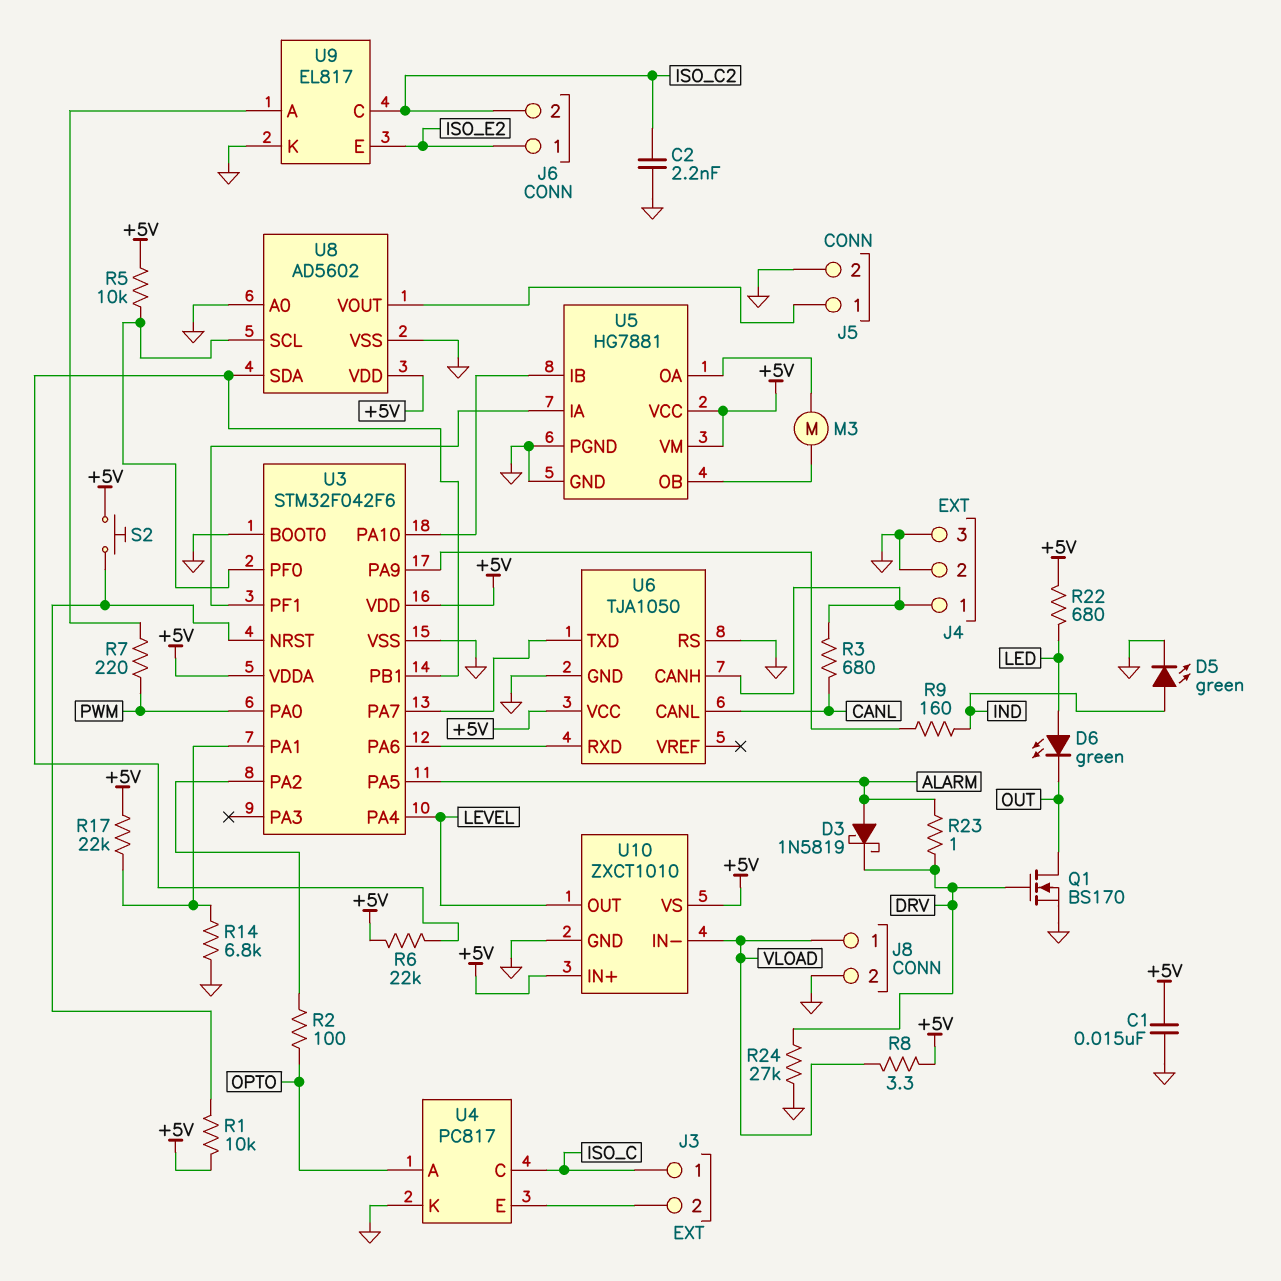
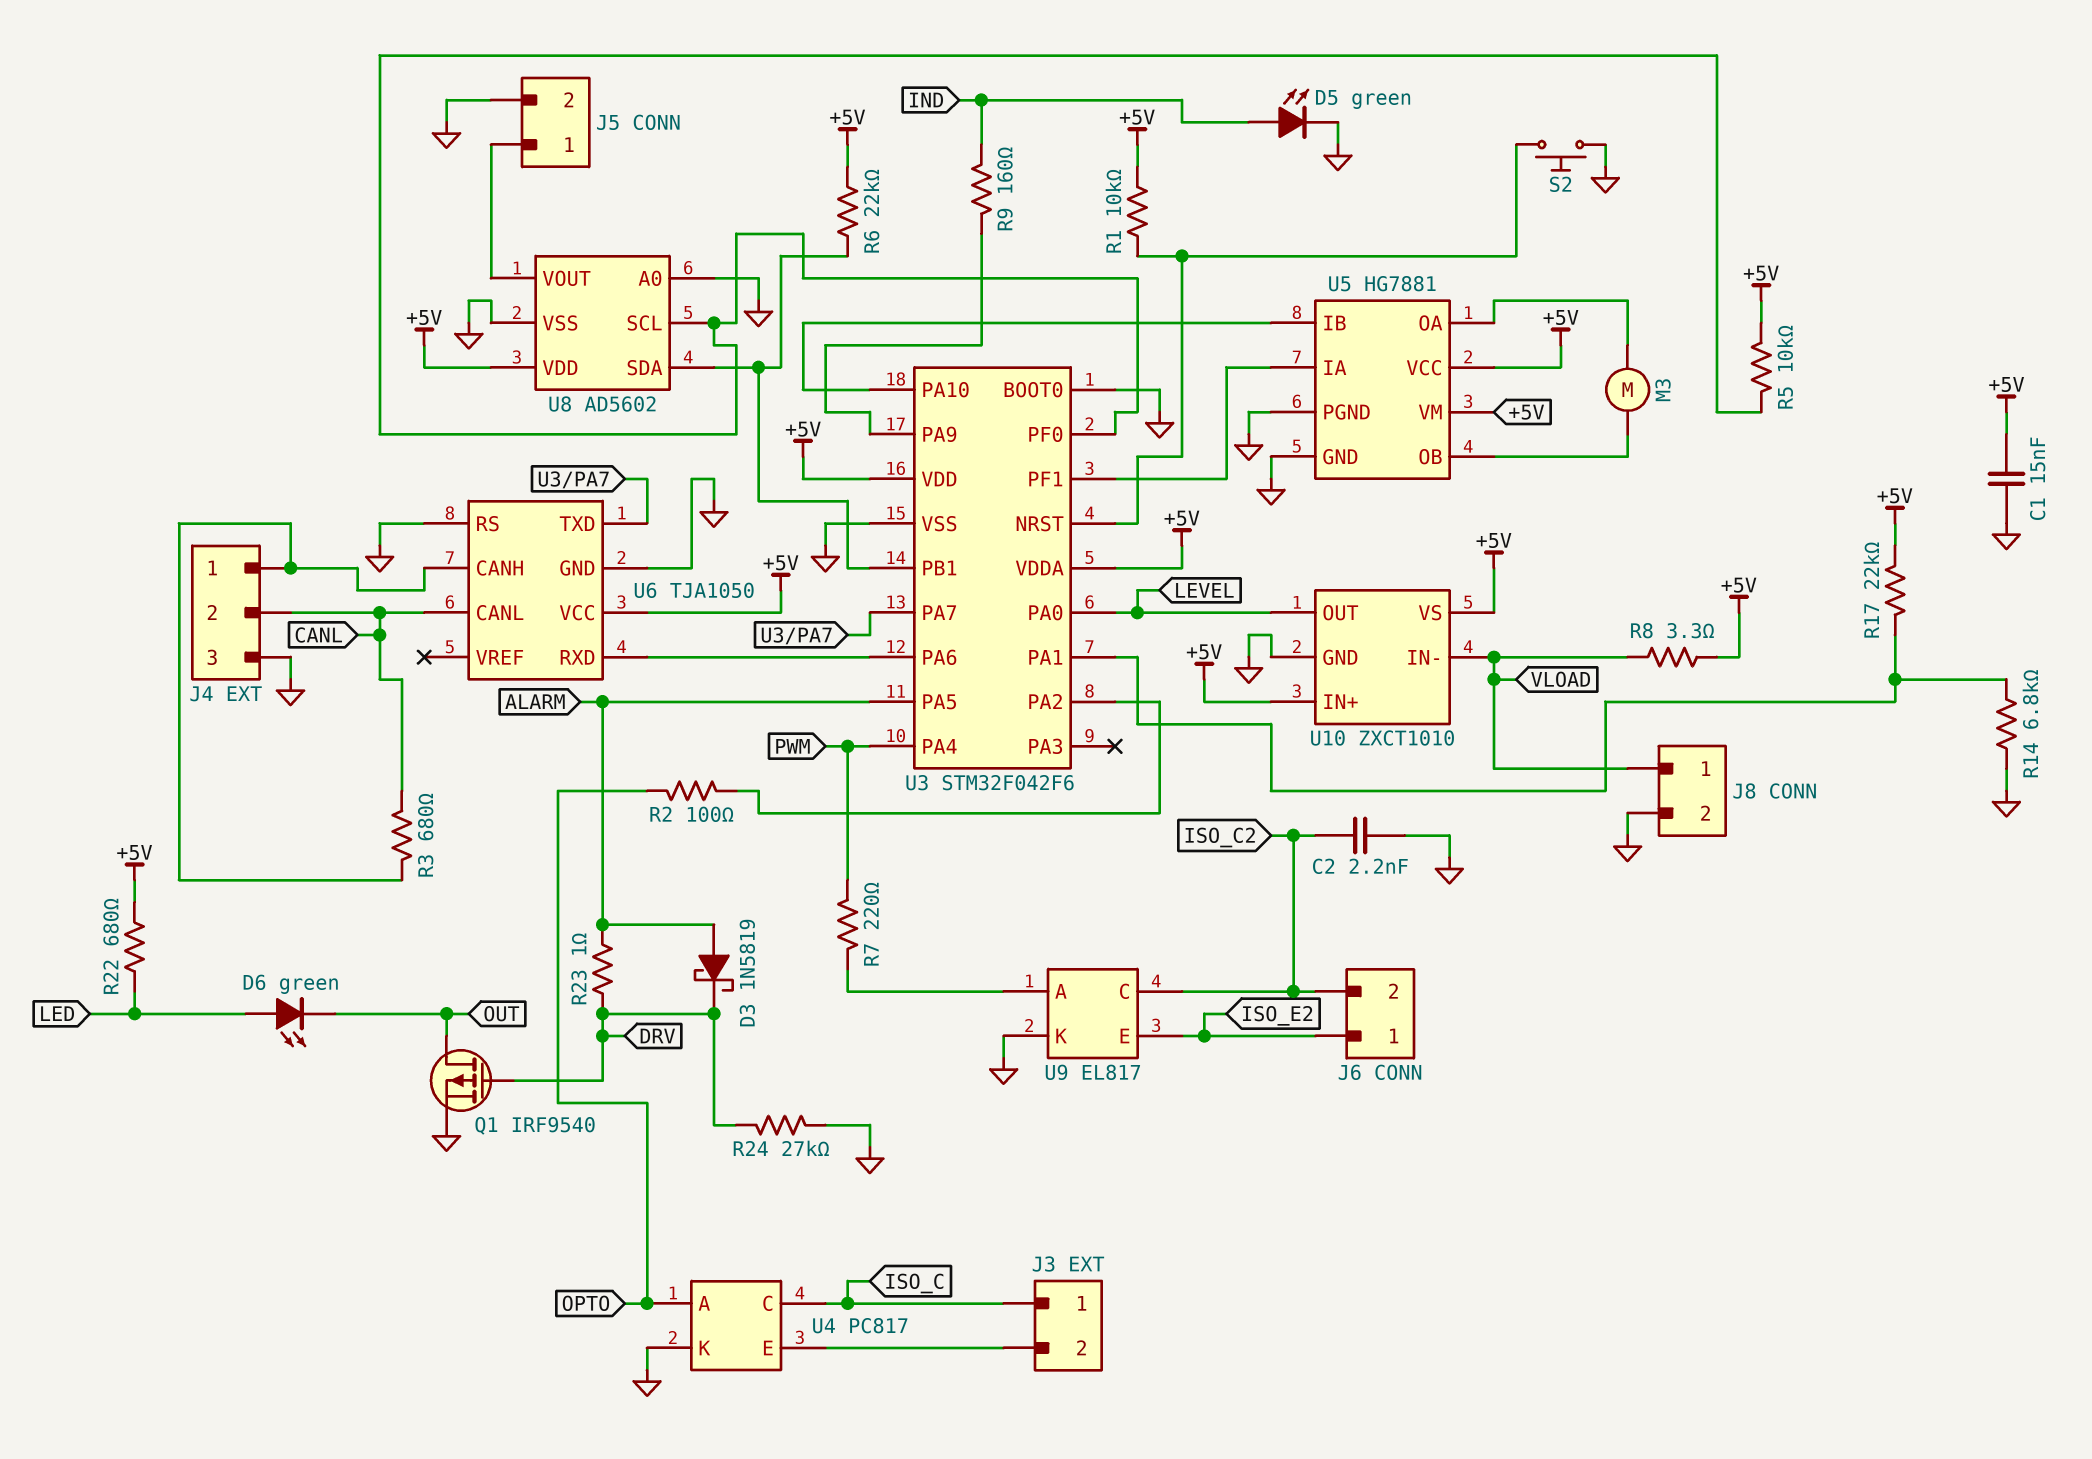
J4 pin 2: GND -> CANL
Q1: NMOS BS170 (G DRV, D OUT, S GND) -> PMOS IRF9540 (G DRV, D OUT, S GND)
S2: button (+5V, U3/NRST) -> button (GND, U3/NRST)
U3 pin PA0: PWM -> LEVEL
U3 pin PA4: LEVEL -> PWM

